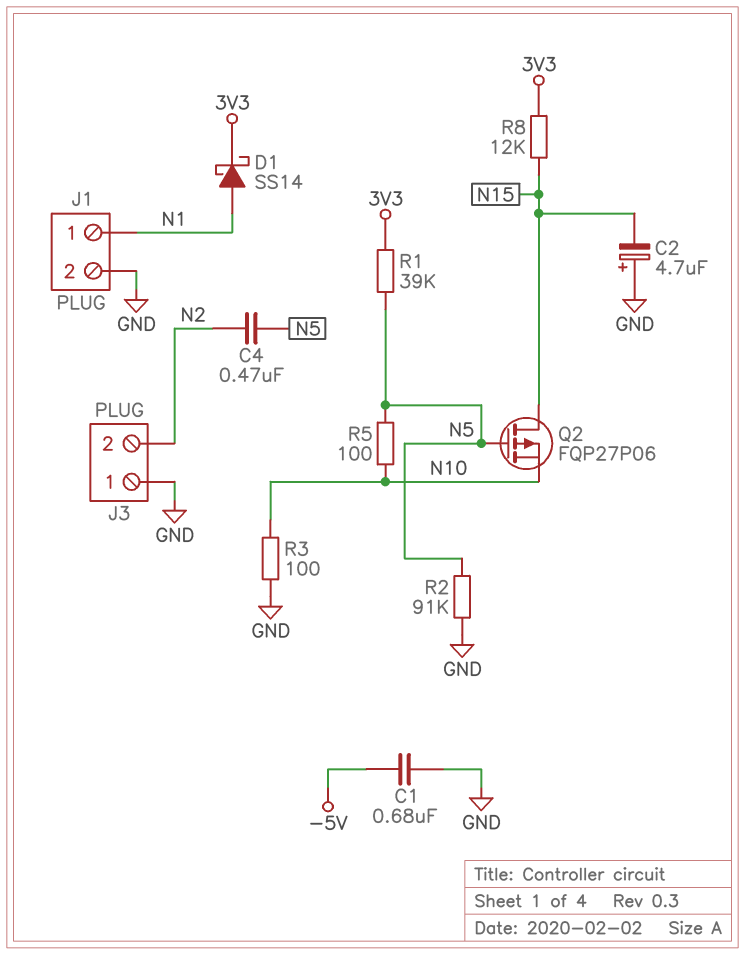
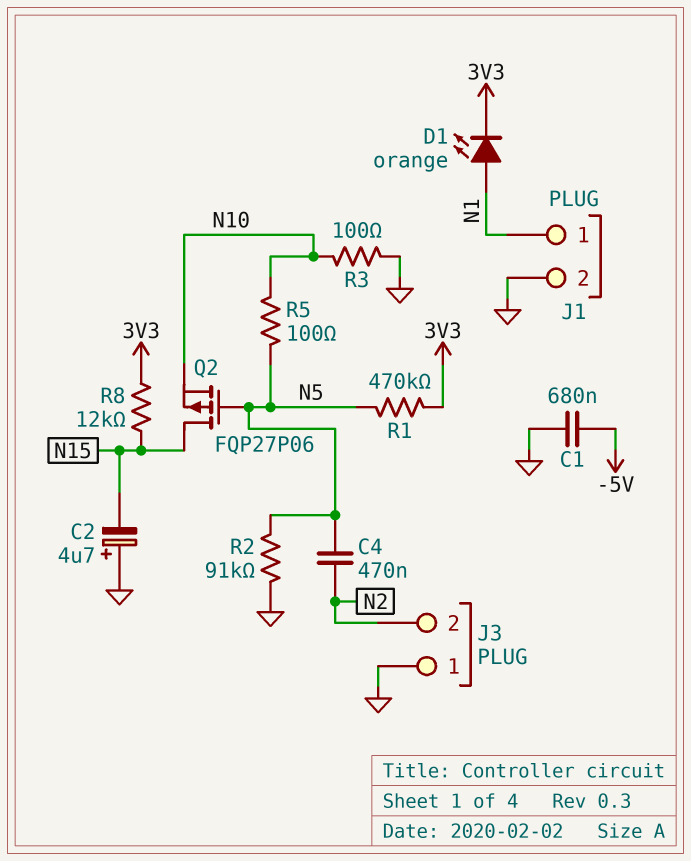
D1: schottky SS14 (A N1, K 3V3) -> LED orange (A N1, K 3V3)
R1: 39k (3V3, N5) -> 470k (3V3, N5)

